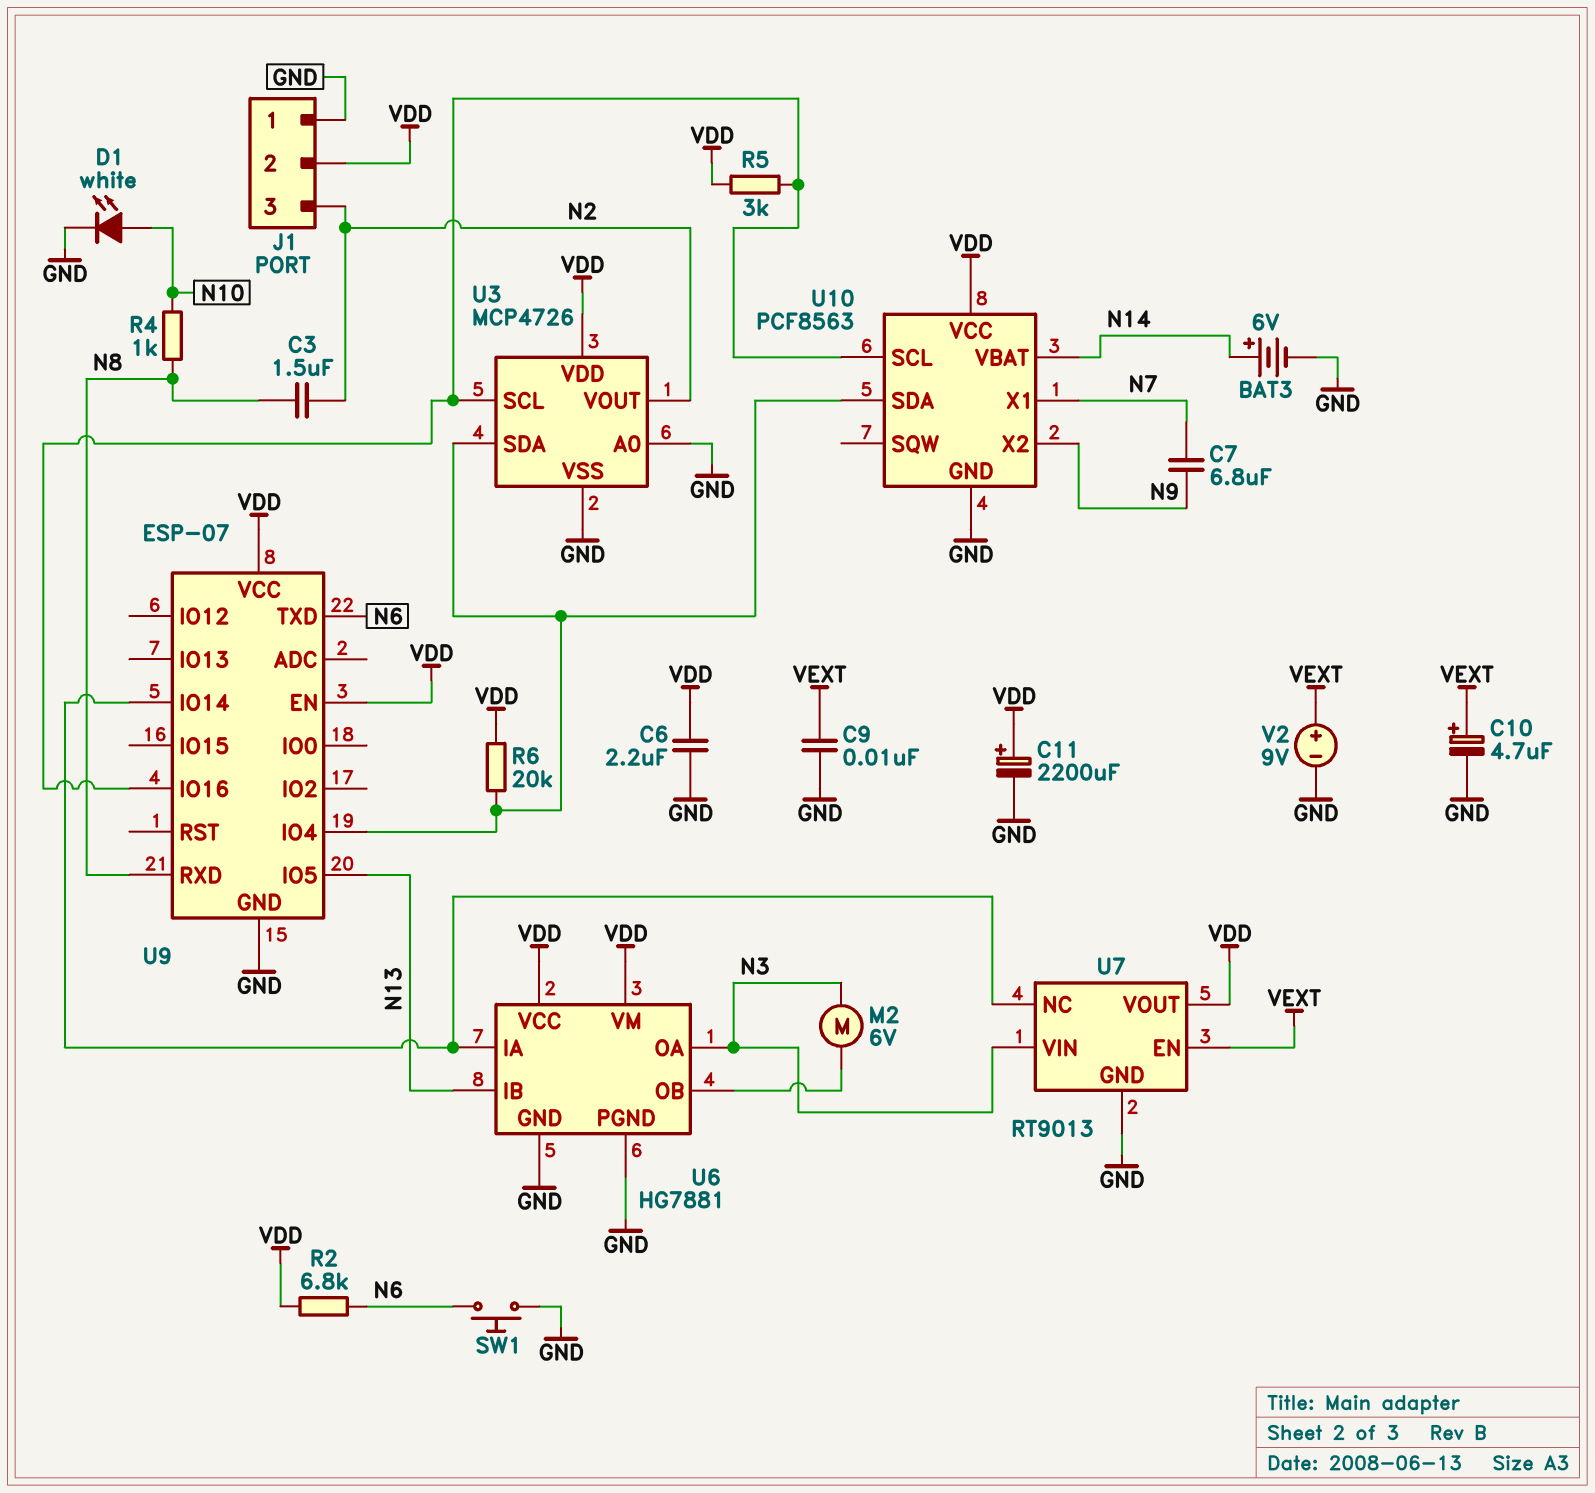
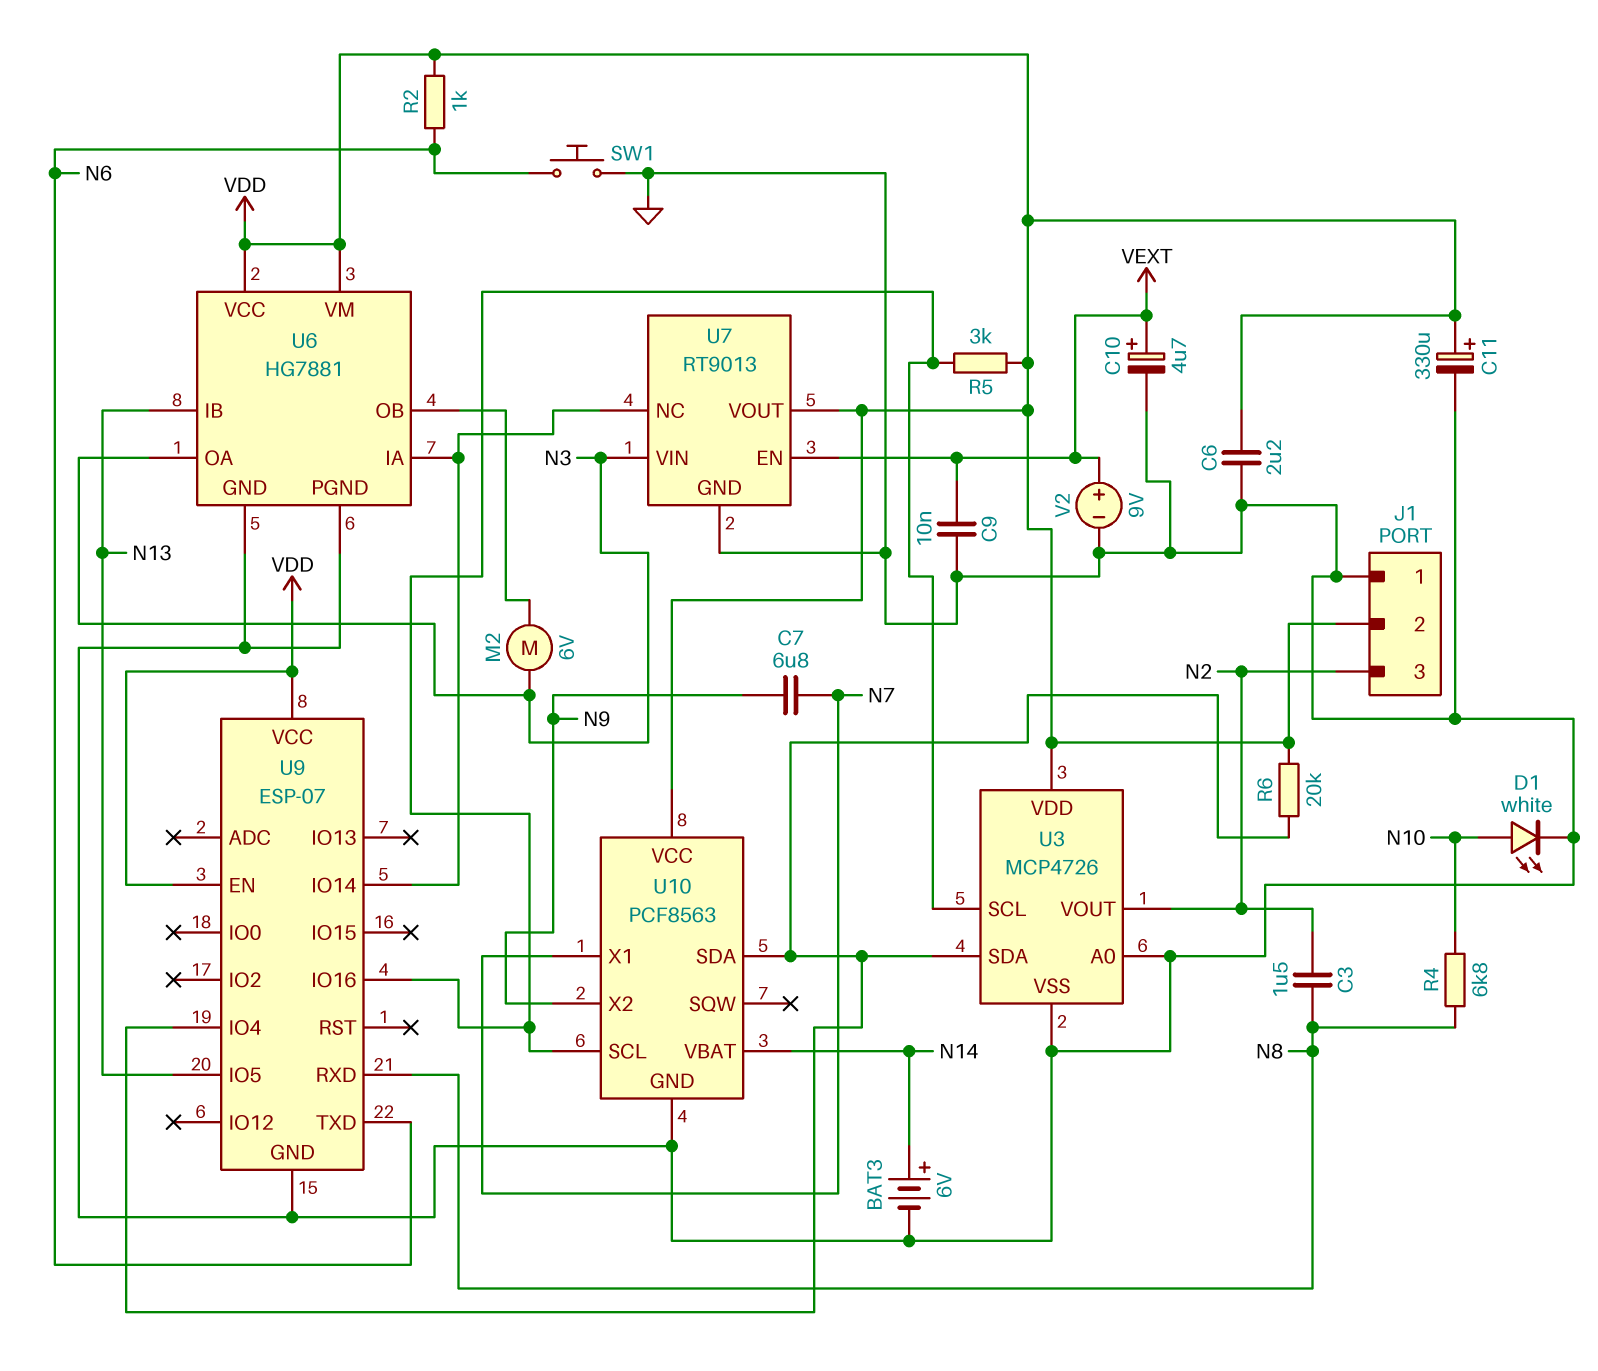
C11: 2200uF (plus VDD, minus GND) -> 330uF (plus VDD, minus GND)
R2: 6.8k (N6, VDD) -> 1k (N6, VDD)
R4: 1k (N8, N10) -> 6.8k (N8, N10)

